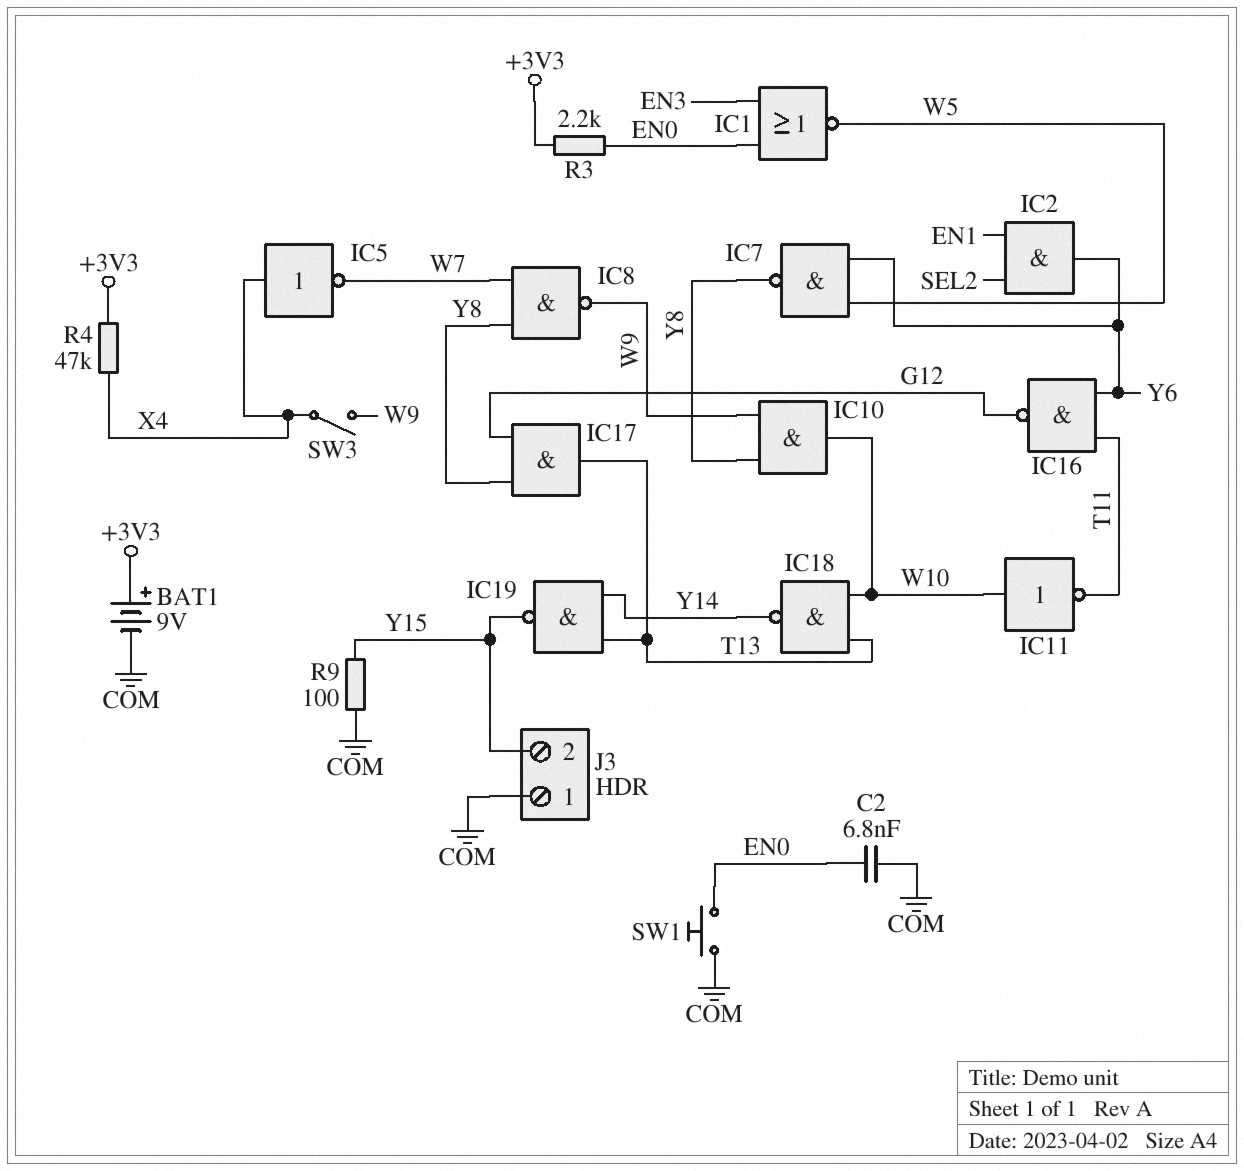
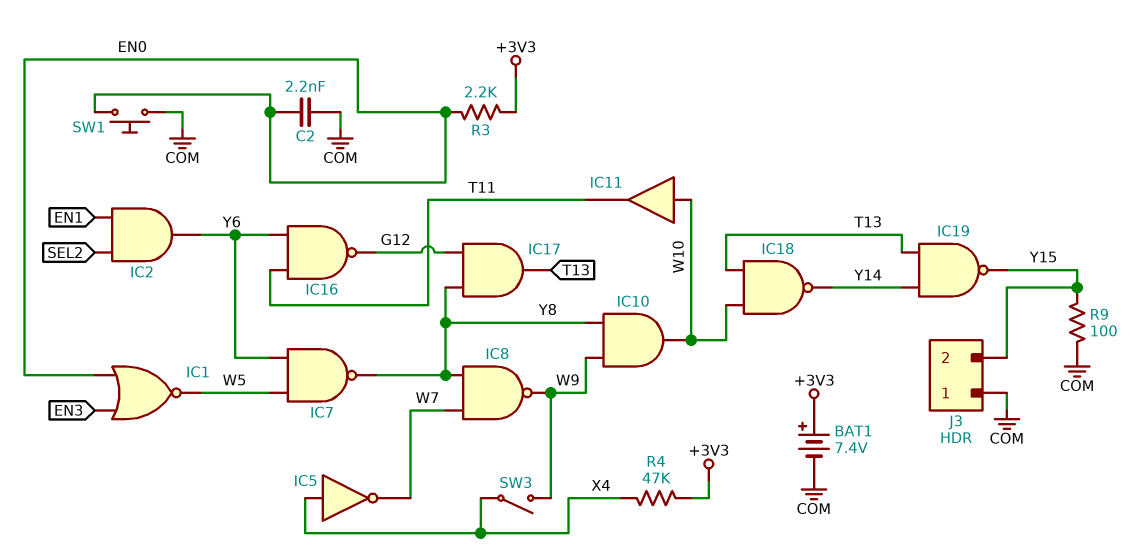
BAT1: 9V (plus +3V3, minus COM) -> 7.4V (plus +3V3, minus COM)
C2: 6.8nF (COM, EN0) -> 2.2nF (COM, EN0)
IC11: NOT (in W10, out T11) -> buffer (in W10, out T11)

